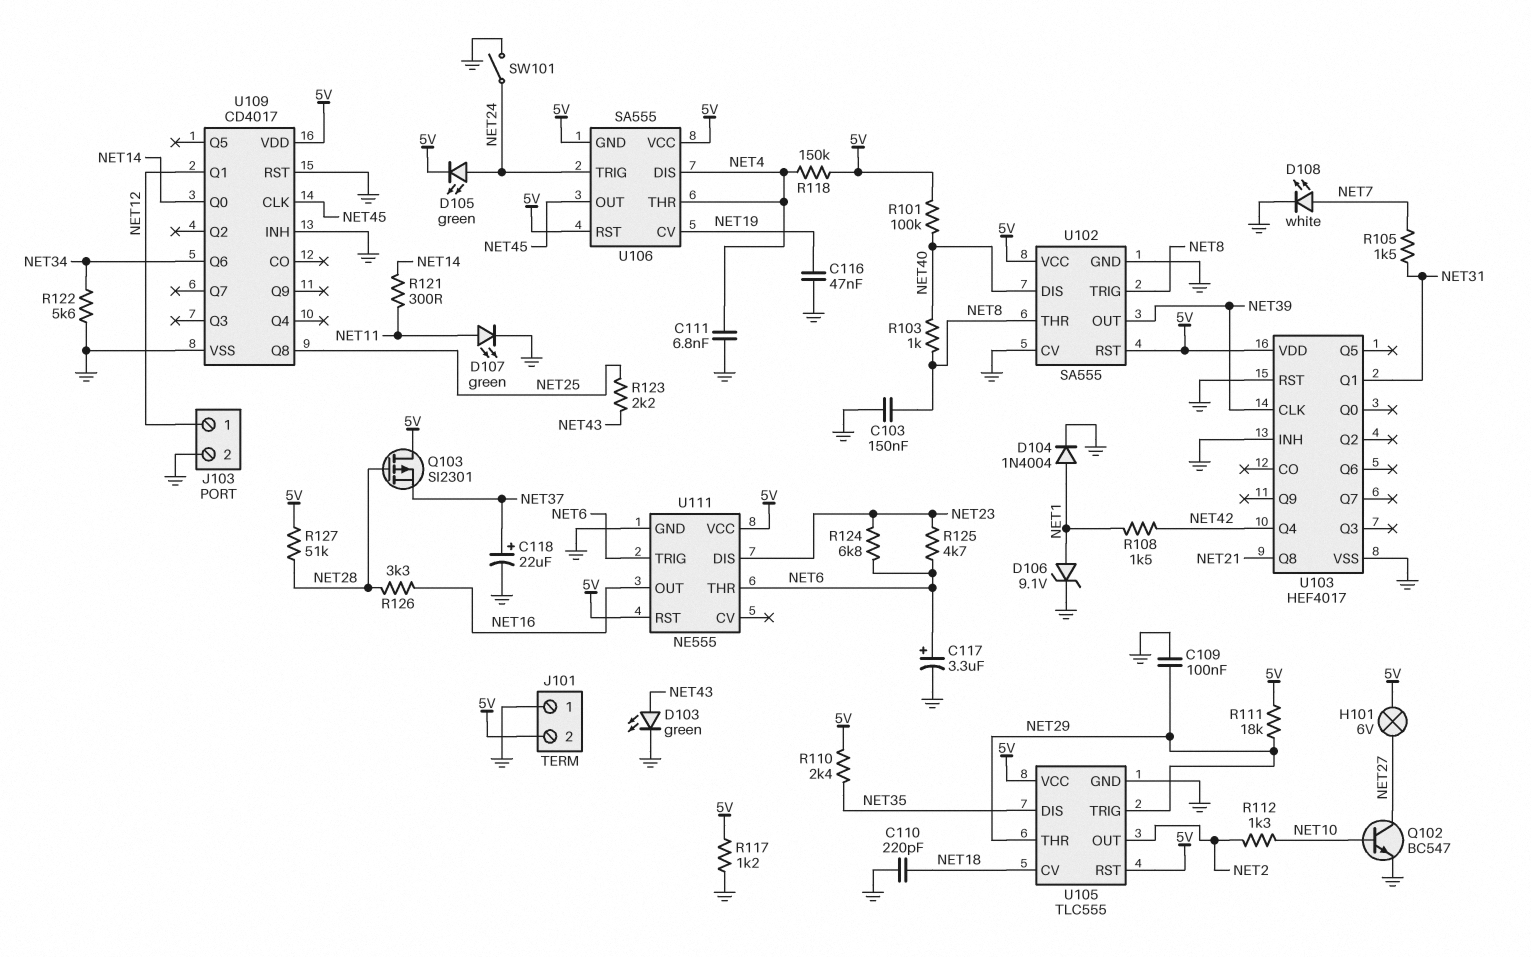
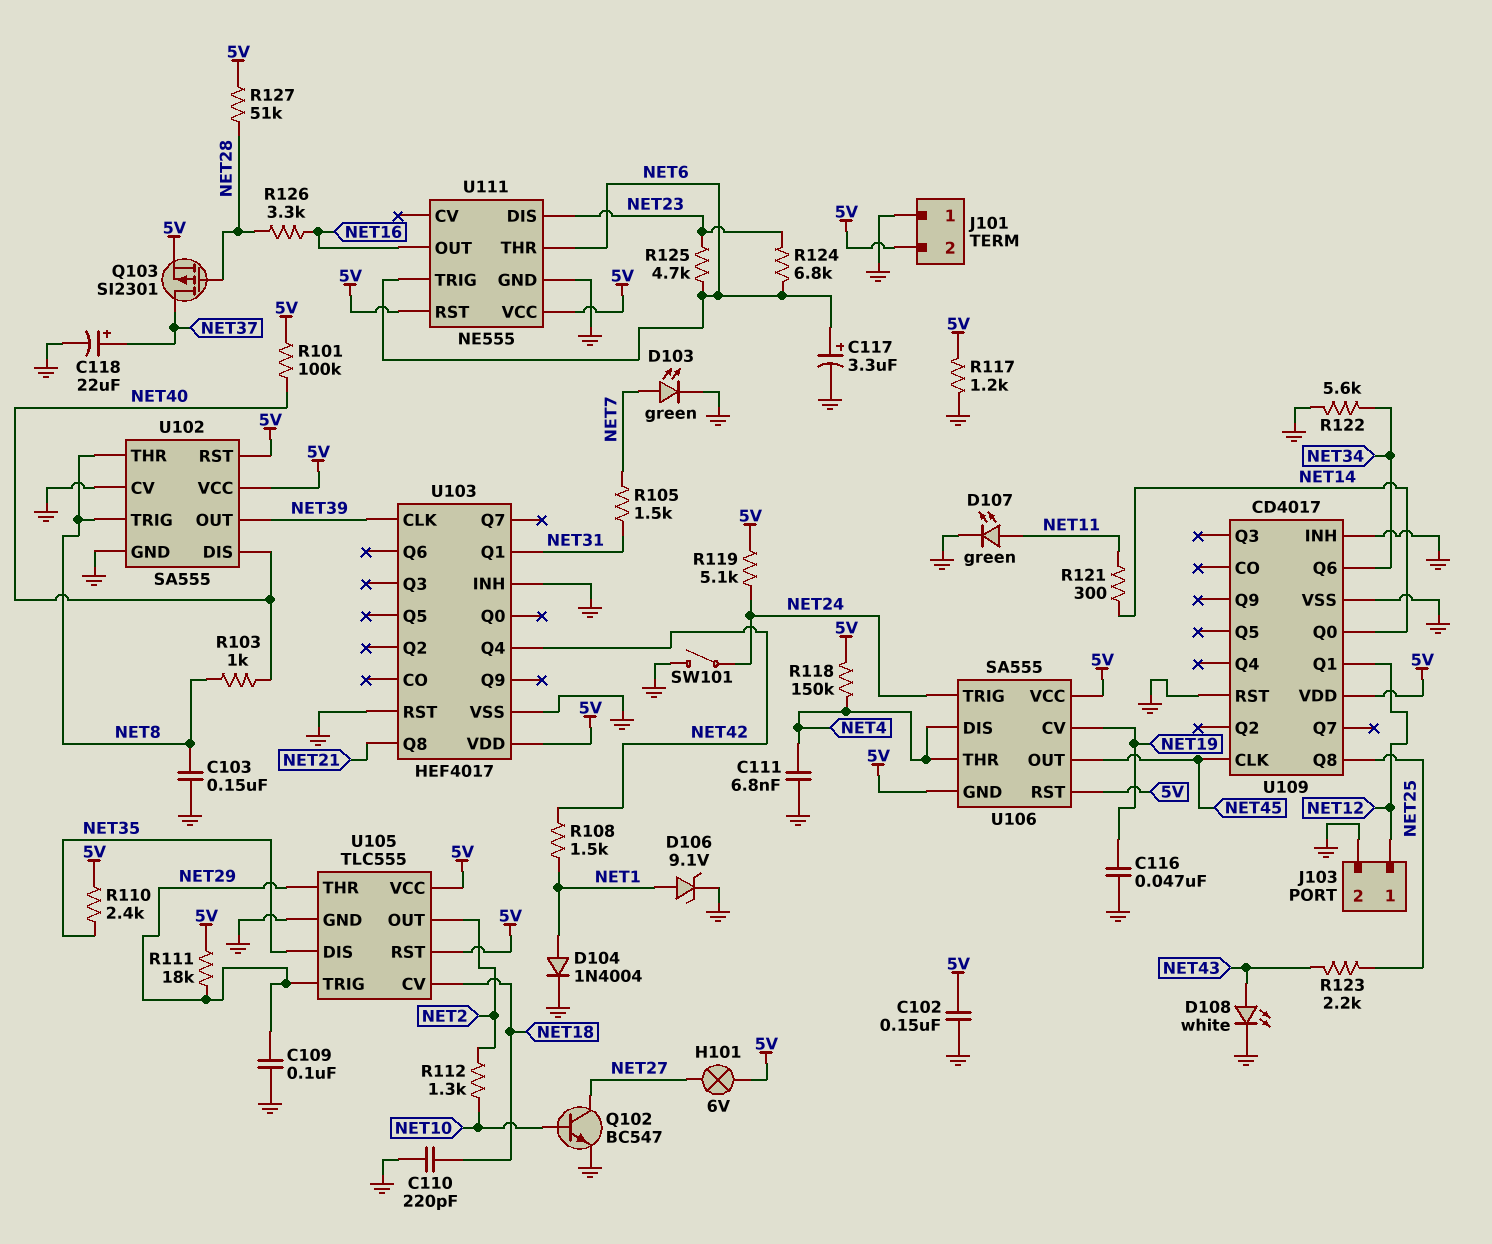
C102: none -> 150nF (5V, GND)
D103: LED green (A NET43, K GND) -> LED green (A NET7, K GND)
D105: LED green (A NET24, K 5V) -> none
D108: LED white (A NET7, K GND) -> LED white (A NET43, K GND)
Q103: PMOS SI2301 (G NET28, D 5V, S NET37) -> PMOS SI2301 (G NET28, D NET37, S 5V)
R119: none -> 5.1k (5V, NET24)

